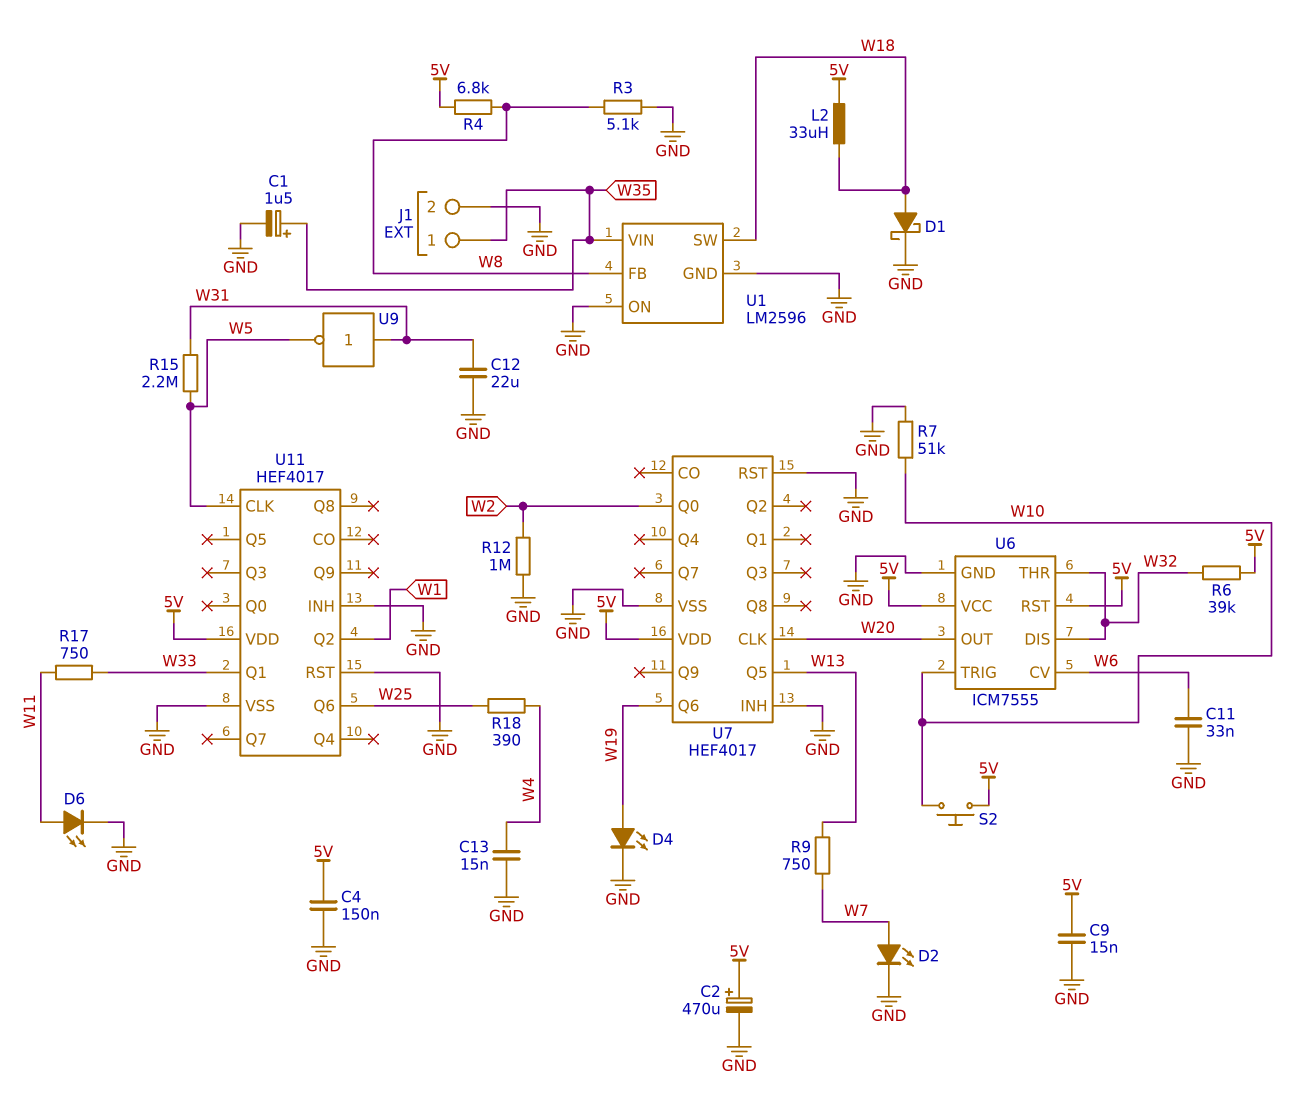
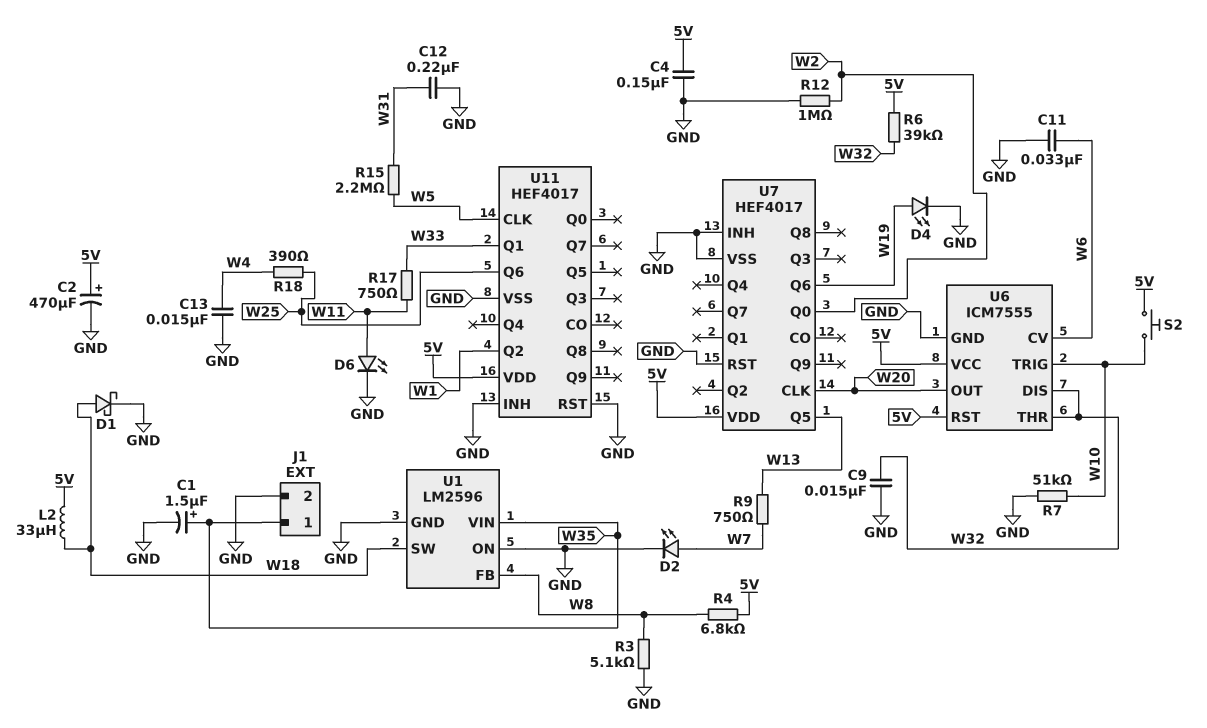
C9: 15nF (5V, GND) -> 15nF (GND, W32)
C12: 22uF (GND, W31) -> 220nF (GND, W31)
U9: NOT (in W31, out W5) -> none

